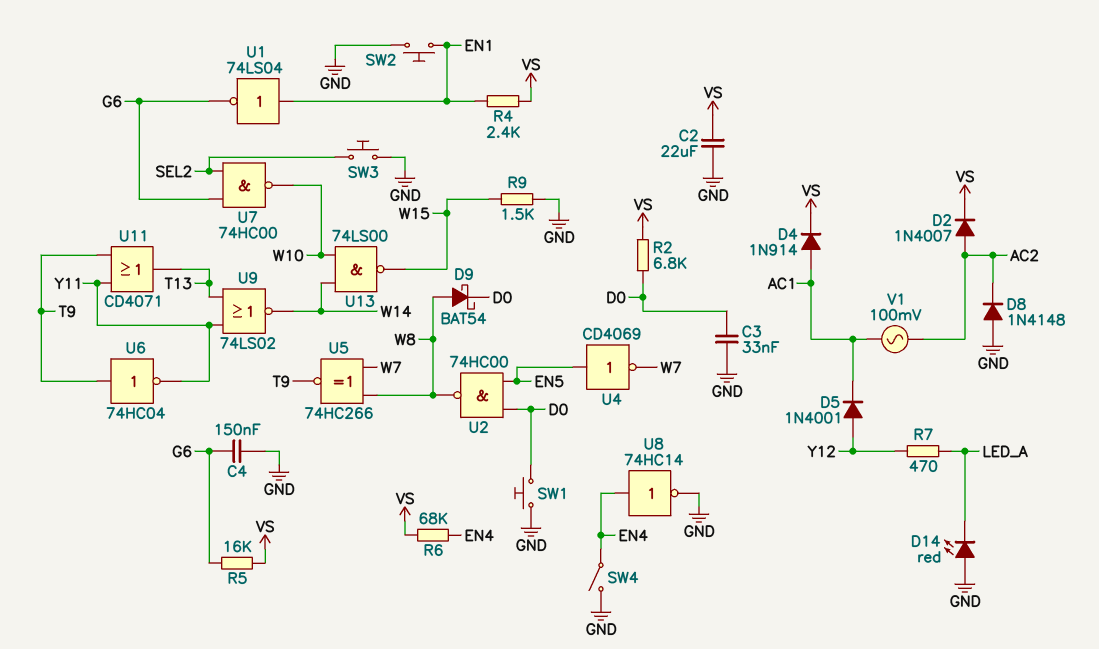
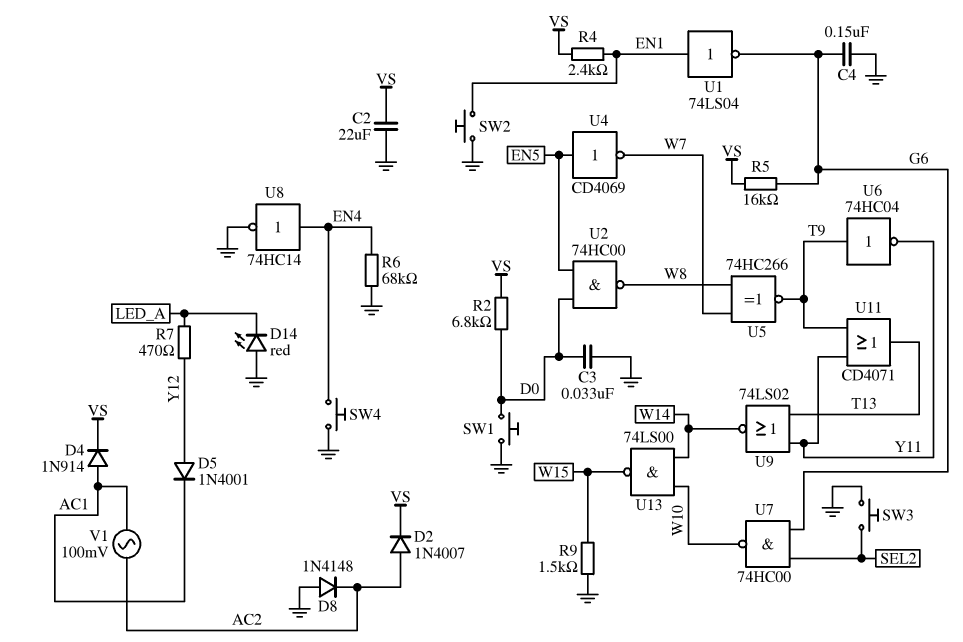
D9: schottky BAT54 (A W8, K D0) -> none
R6: 68k (EN4, VS) -> 68k (EN4, GND)
SW4: switch (EN4, GND) -> button (EN4, GND)

